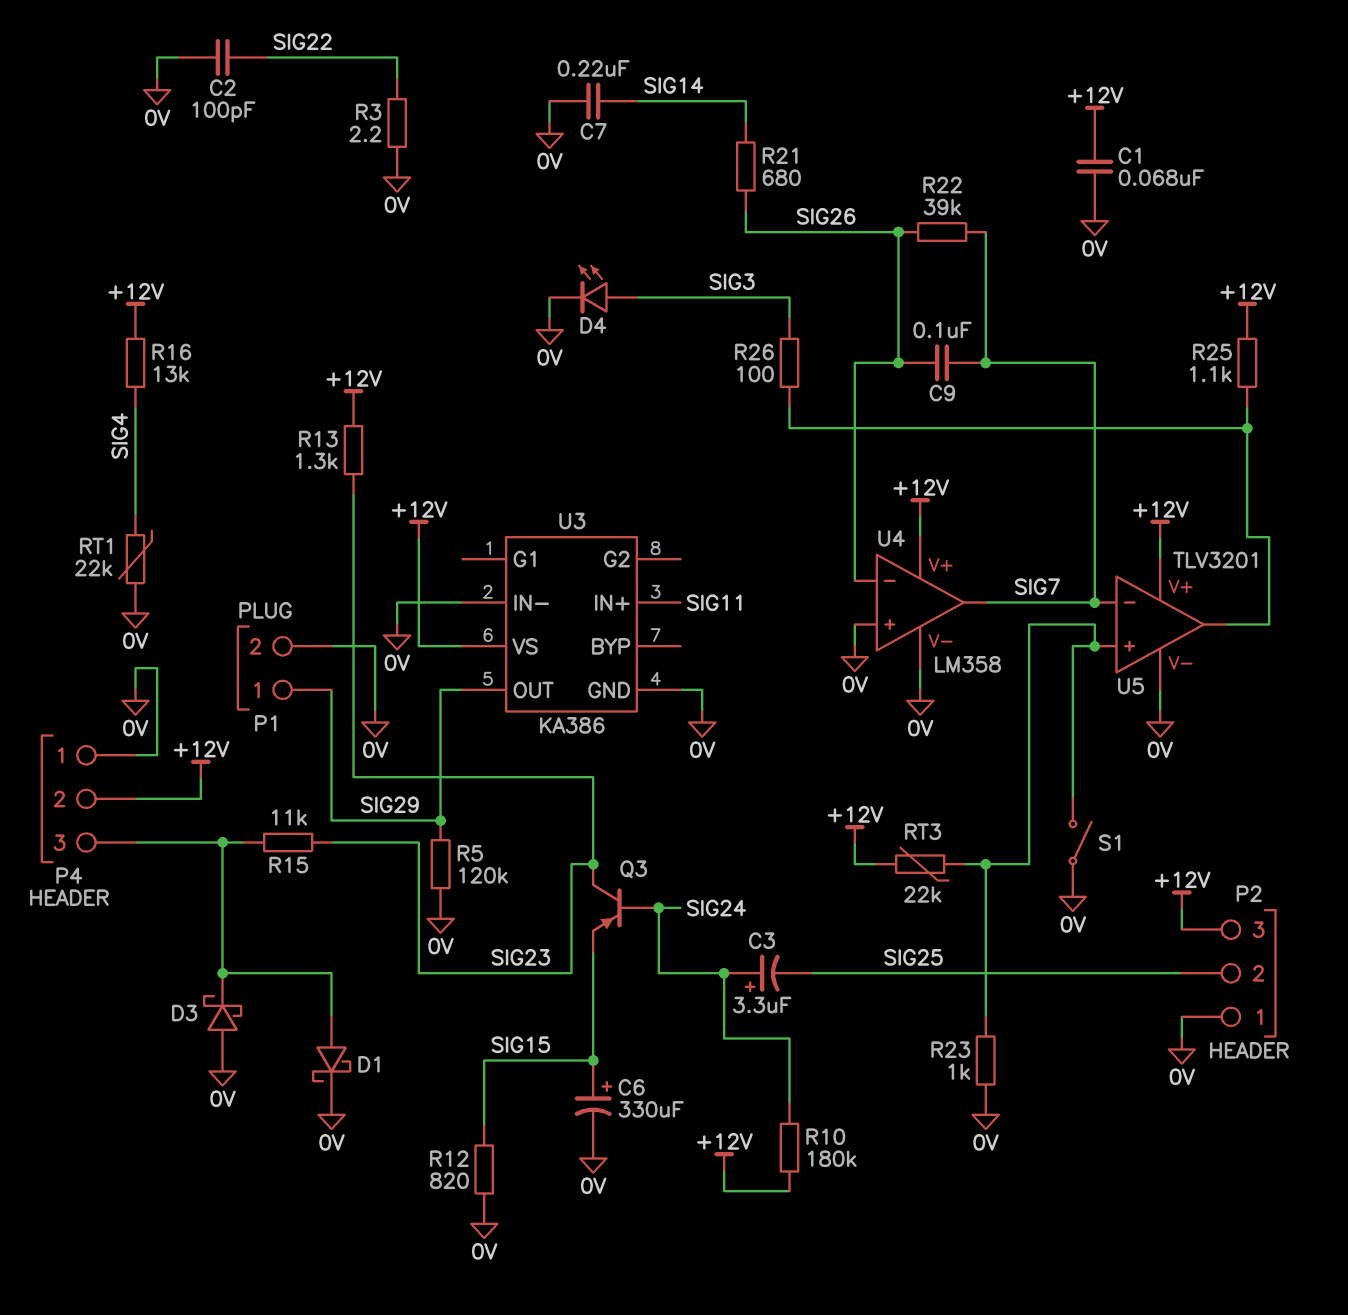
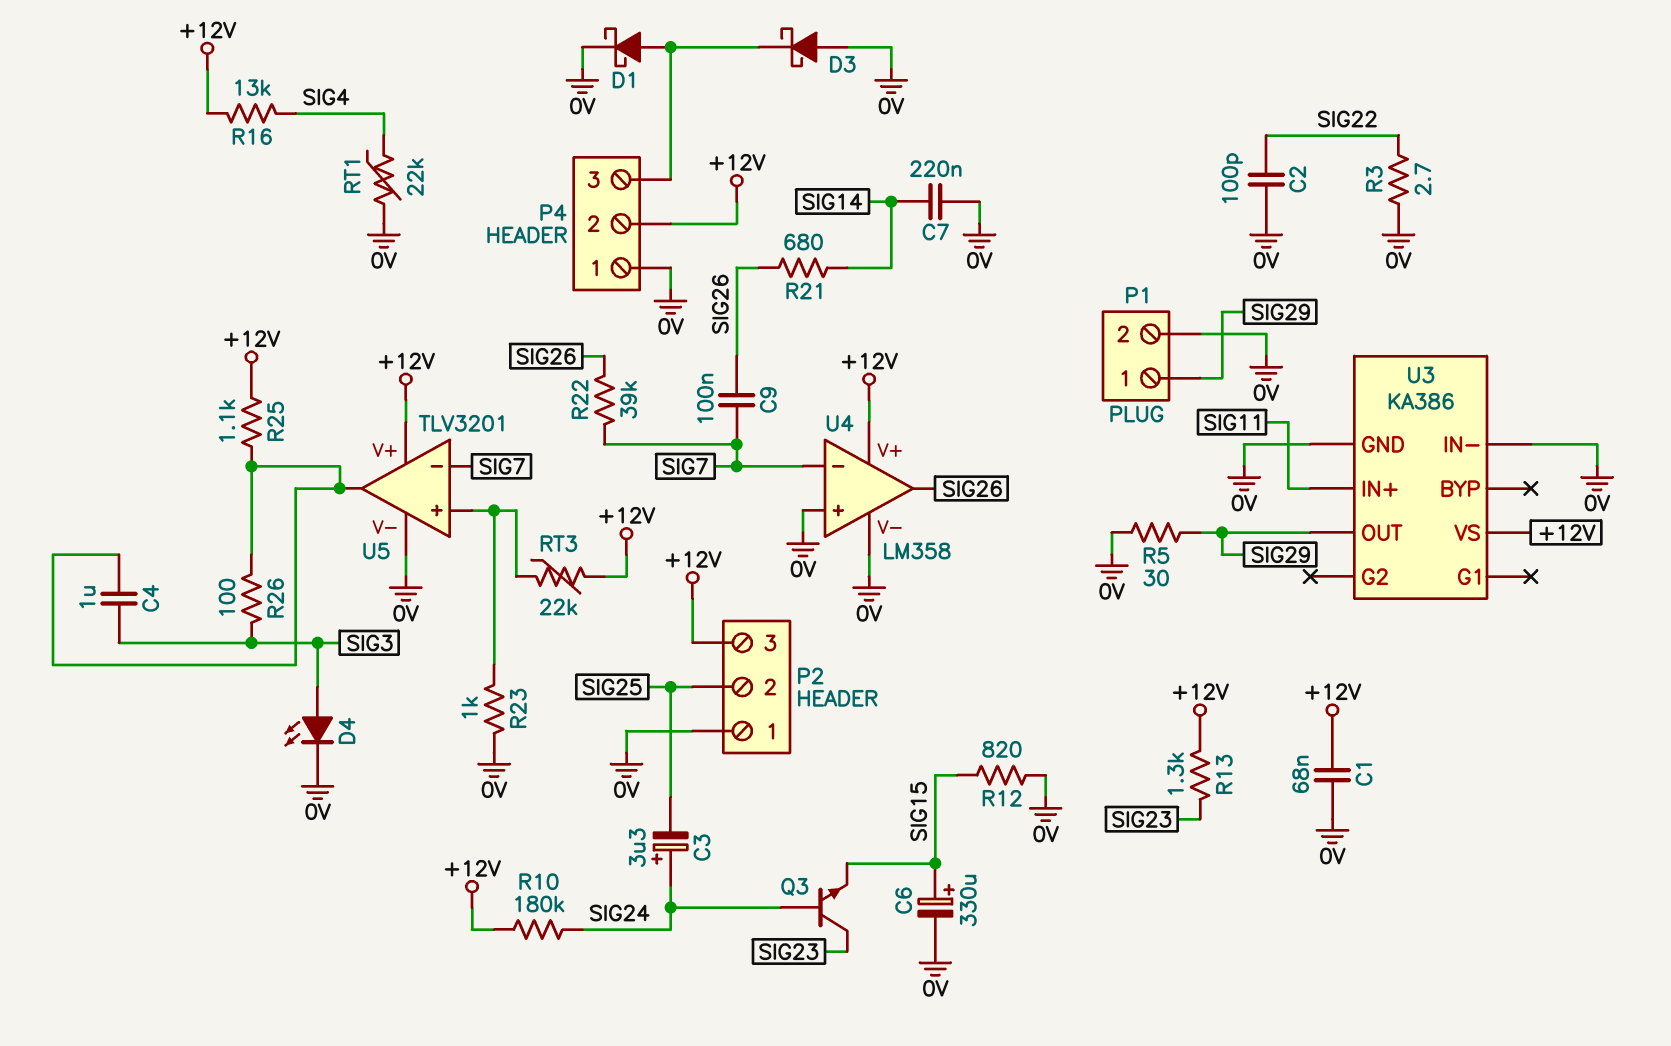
C4: none -> 1uF (SIG3, U5/out)
Q3: PNP (B SIG24, C SIG23, E SIG15) -> NPN (B SIG24, C SIG23, E SIG15)
R3: 2.2 (0V, SIG22) -> 2.7 (0V, SIG22)
R5: 120k (0V, SIG29) -> 30 (0V, SIG29)
R15: 11k (P4/3, SIG23) -> none
S1: switch (0V, U5/in+) -> none
U4 pin in-: SIG26 -> SIG7
U4 pin out: SIG7 -> SIG26

